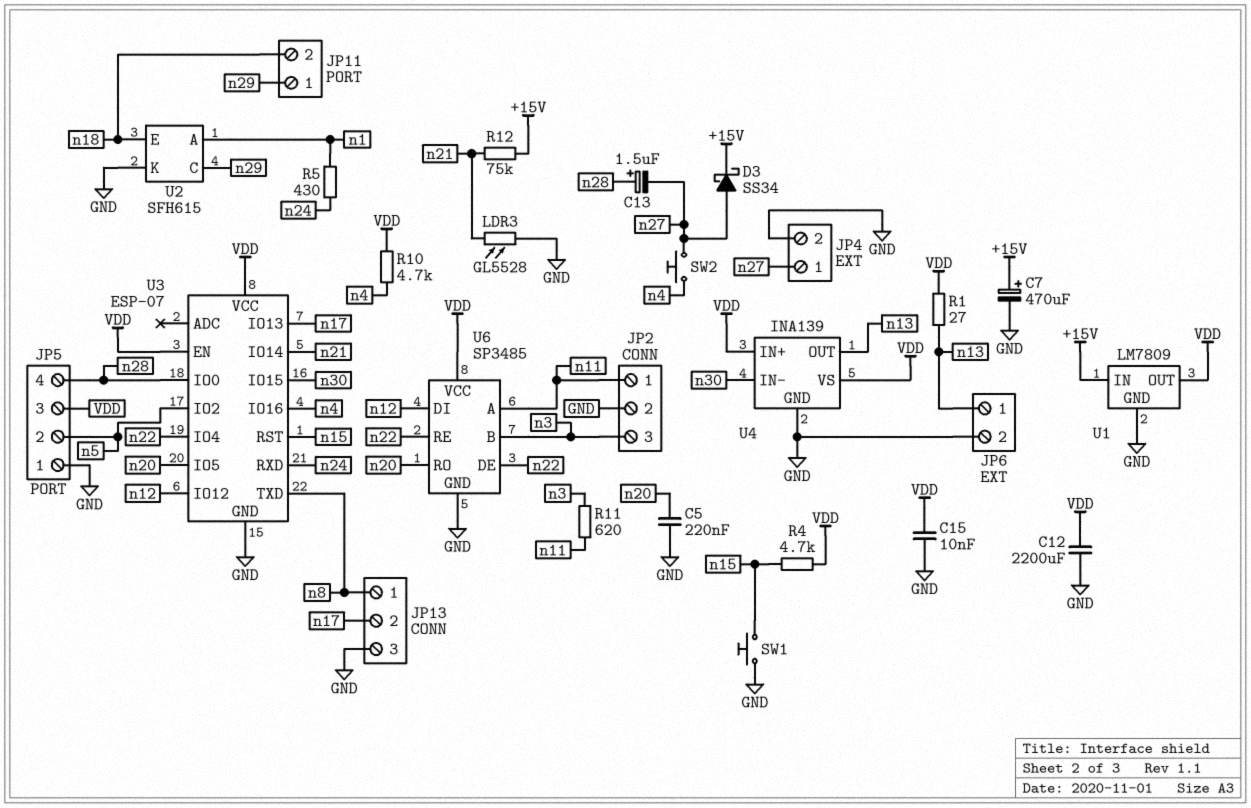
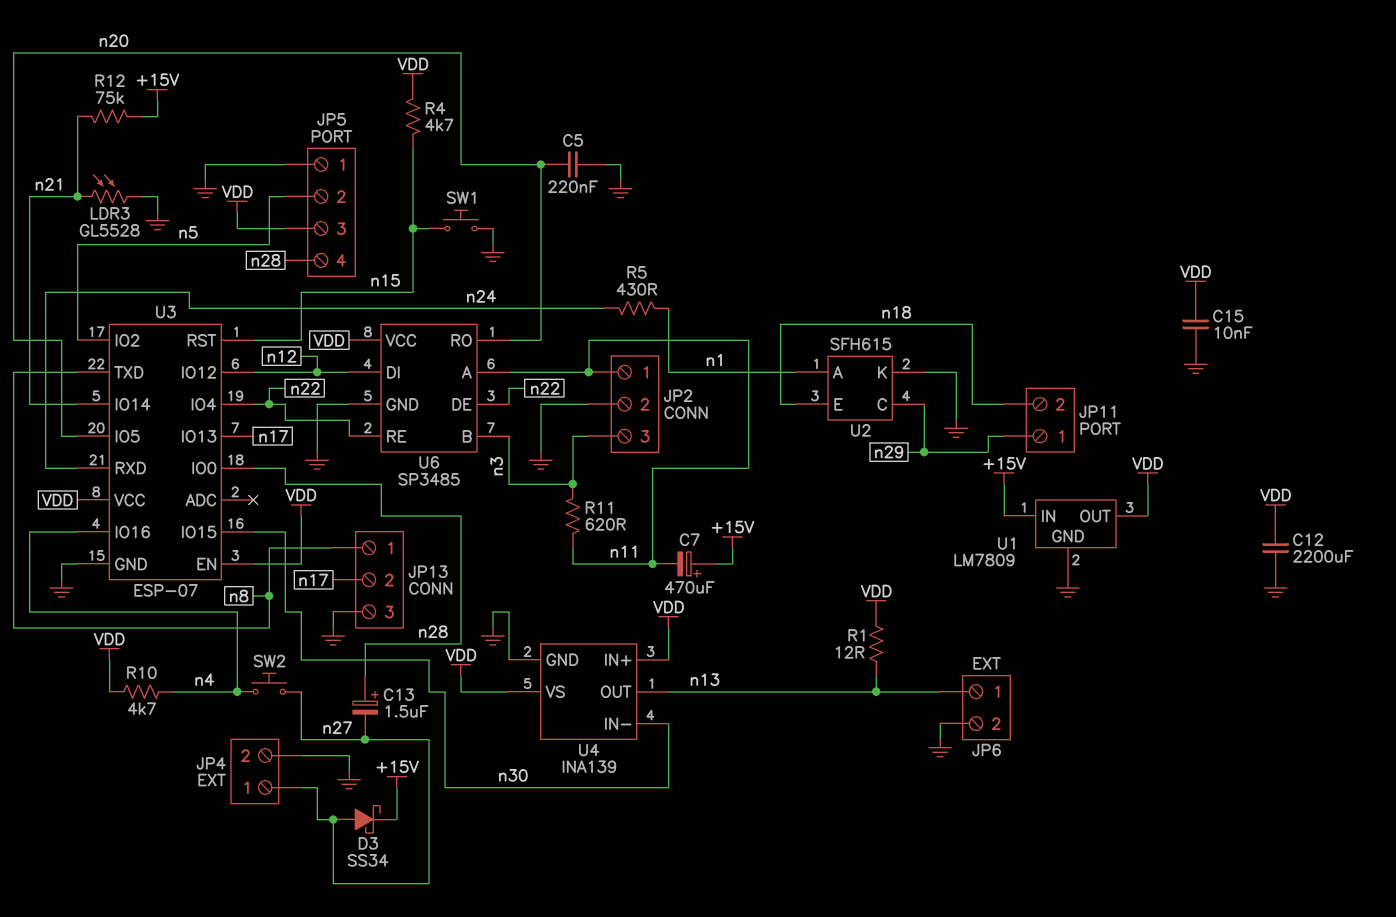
C7: 470uF (plus +15V, minus GND) -> 470uF (plus +15V, minus n11)
R1: 27 (VDD, n13) -> 12 (VDD, n13)

